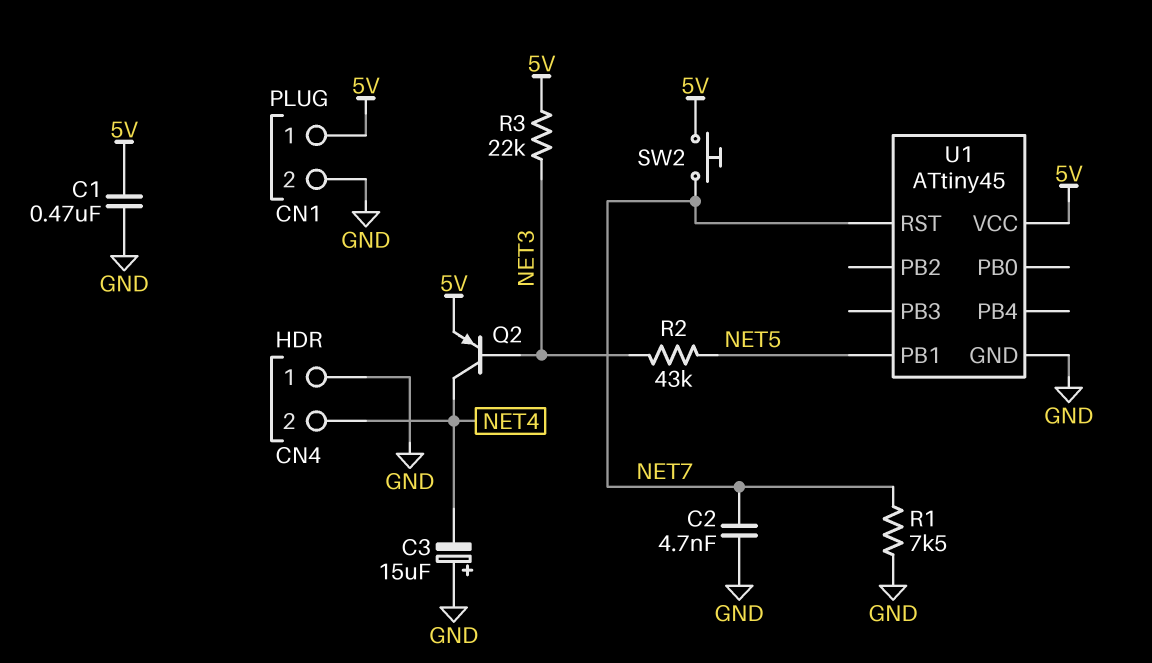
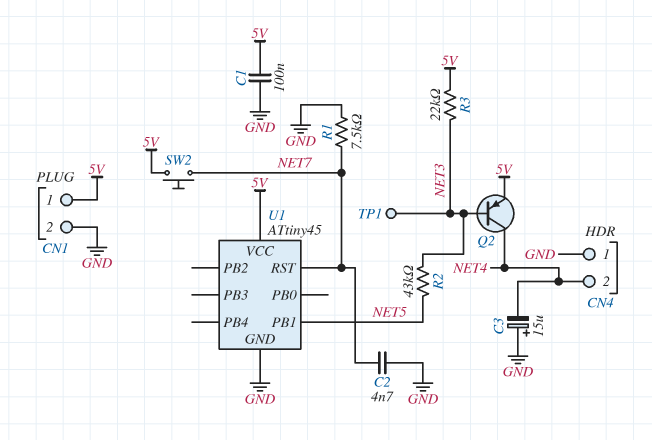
C1: 470nF (5V, GND) -> 100nF (5V, GND)
TP1: none -> test point (NET3)

